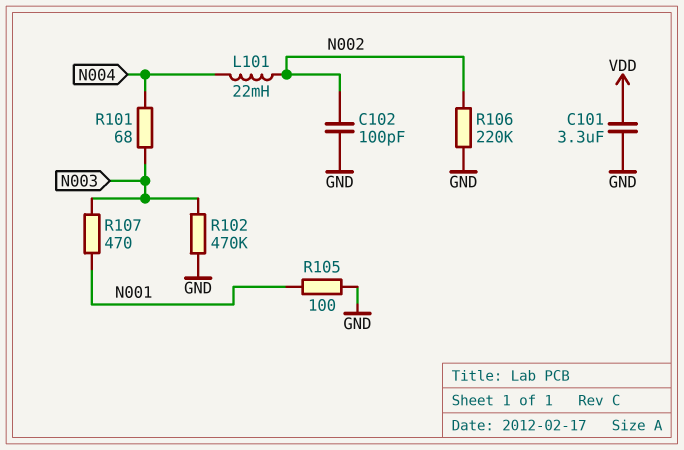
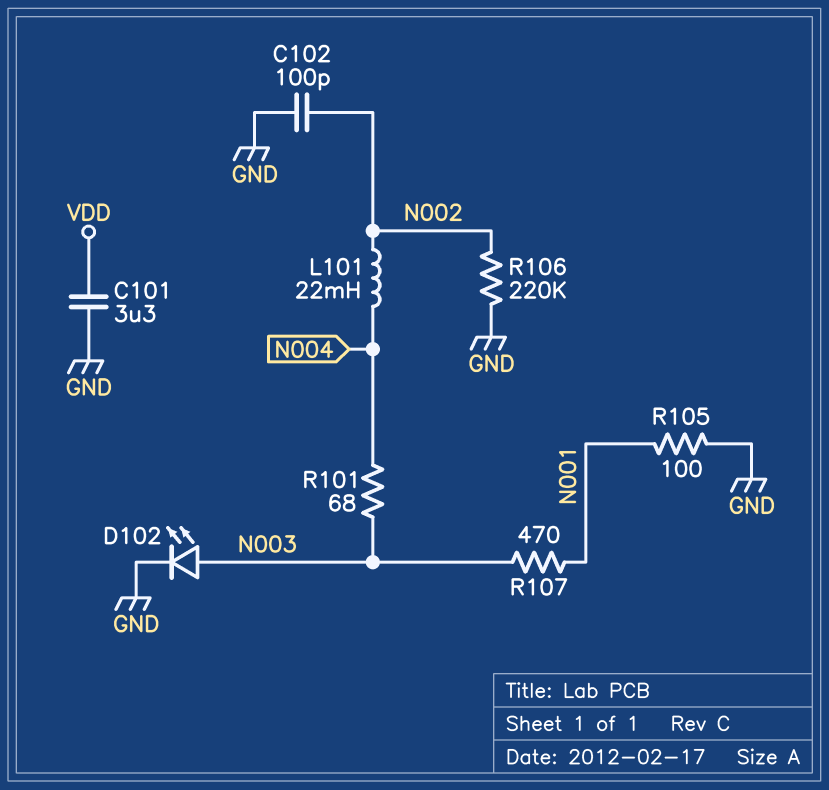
D102: none -> LED (A N003, K GND)
R102: 470k (GND, N003) -> none

